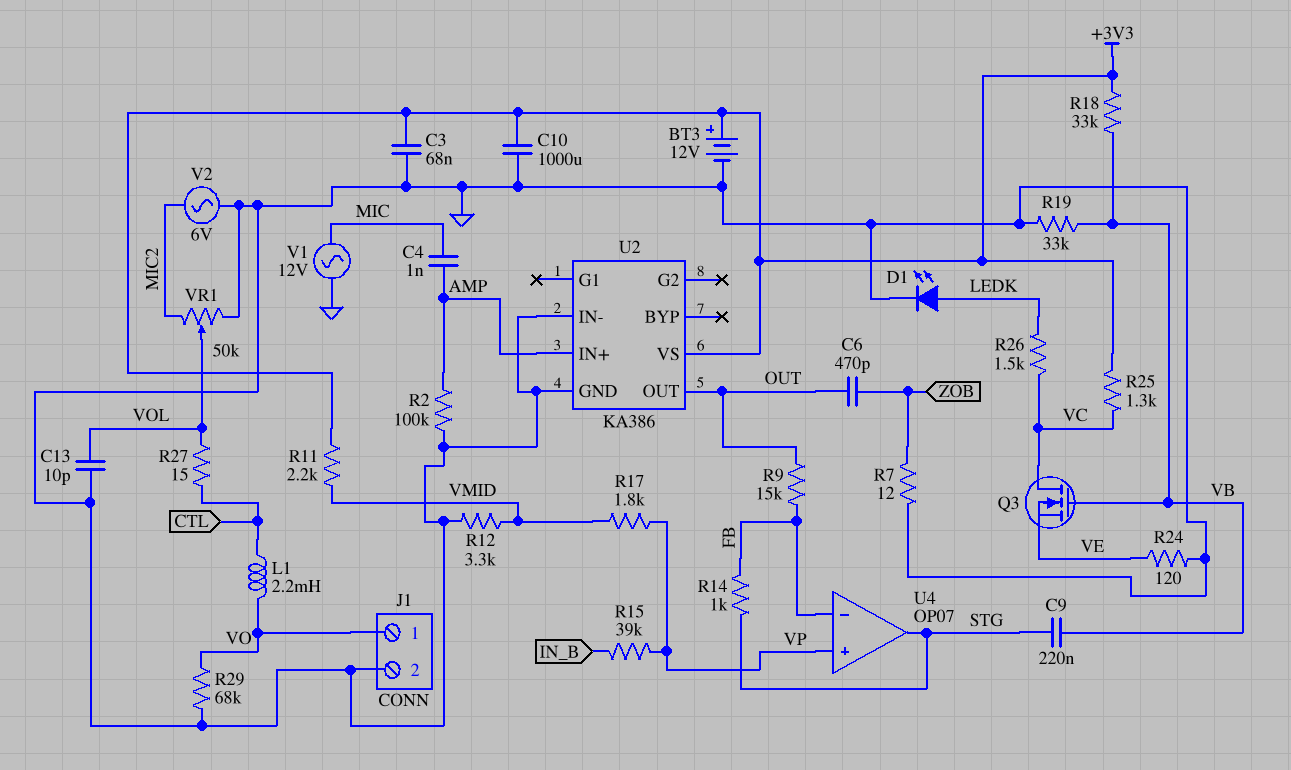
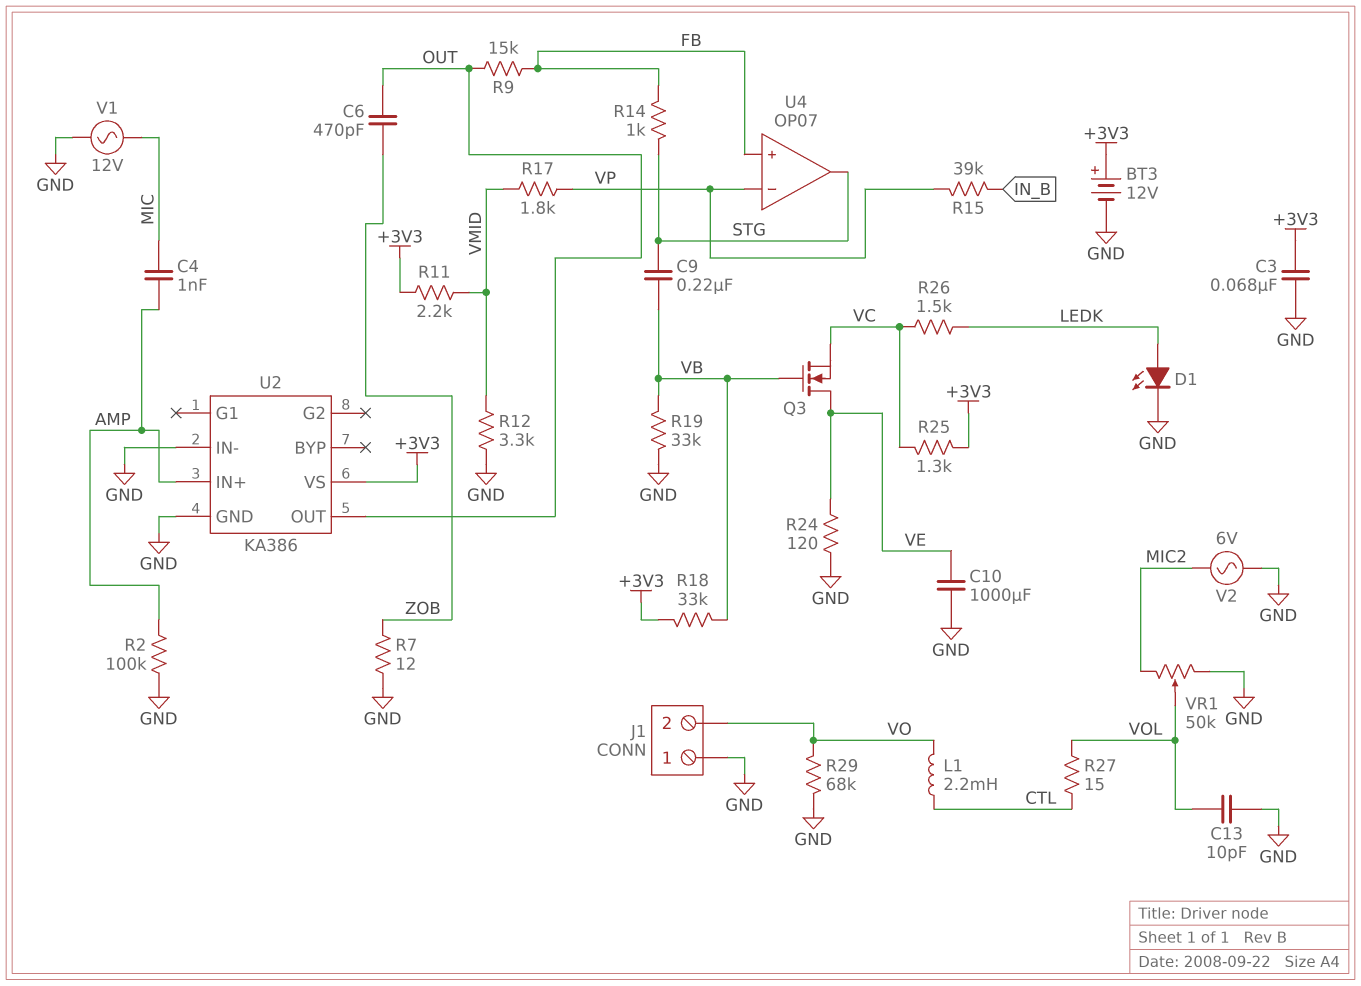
C10: 1000uF (+3V3, GND) -> 1000uF (GND, VE)
J1 pin 1: VO -> GND
J1 pin 2: GND -> VO
Q3: NMOS (G VB, D VC, S VE) -> NMOS (G VB, D VE, S VC)
U4 pin in+: VP -> FB
U4 pin in-: FB -> VP

